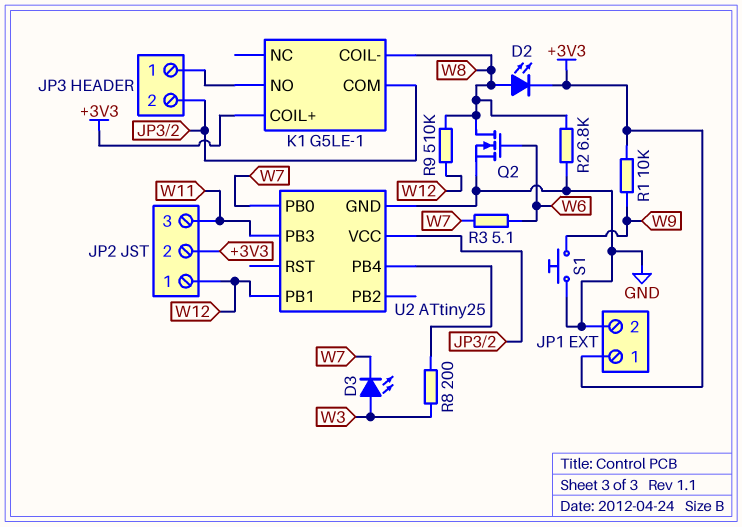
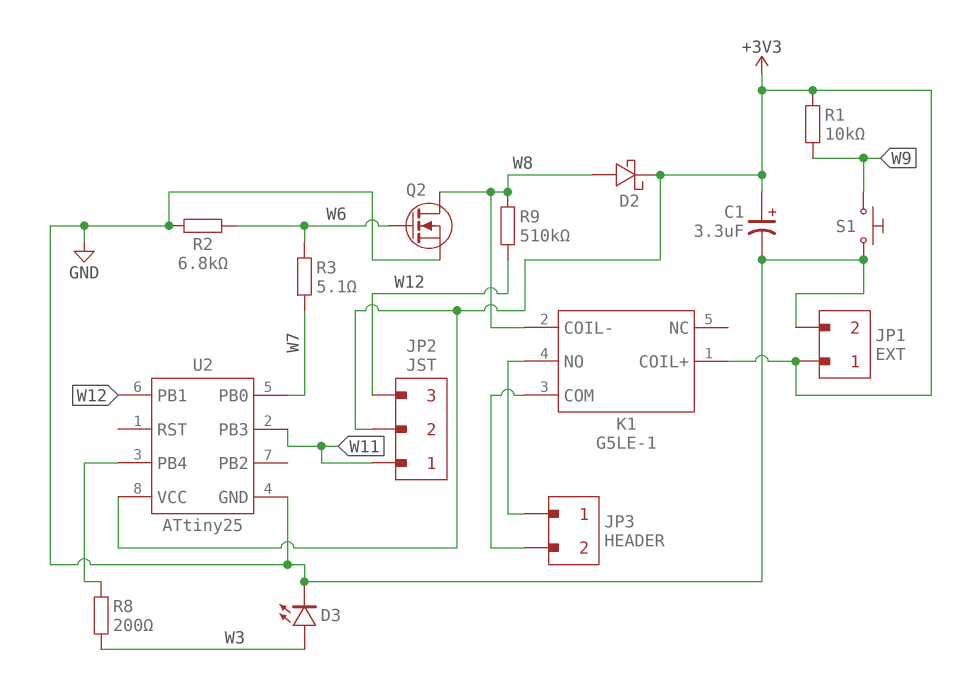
C1: none -> 3.3uF (plus +3V3, minus GND)
D2: LED (A W8, K +3V3) -> schottky (A W8, K +3V3)
D3: LED (A W3, K W7) -> LED (A W3, K GND)
JP2 pin 1: W12 -> W11
JP2 pin 3: W11 -> W12
R2: 6.8k (GND, W8) -> 6.8k (GND, W6)
U2 pin VCC: JP3/2 -> +3V3

